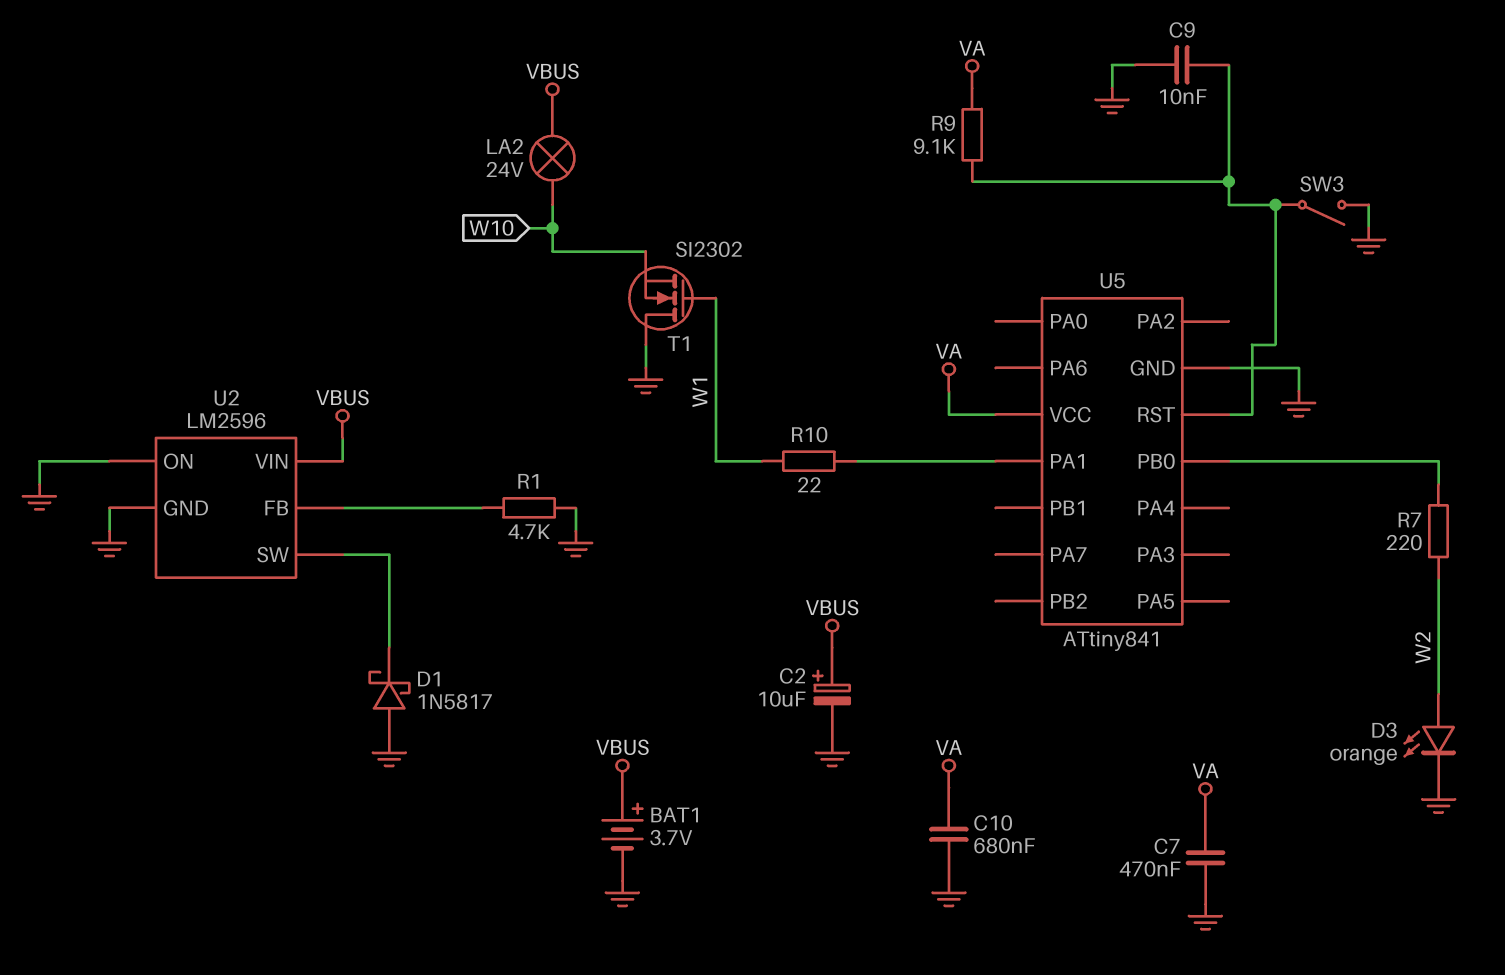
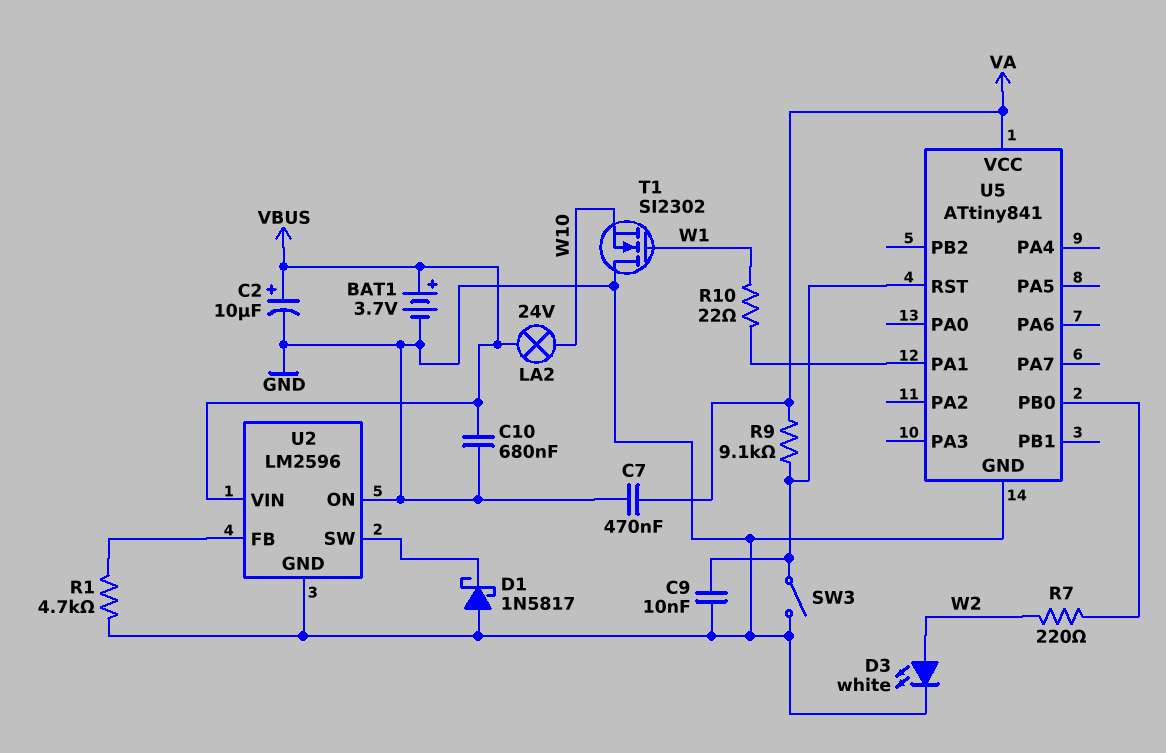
C10: 680nF (GND, VA) -> 680nF (GND, VBUS)
D3: LED orange (A W2, K GND) -> LED white (A W2, K GND)

